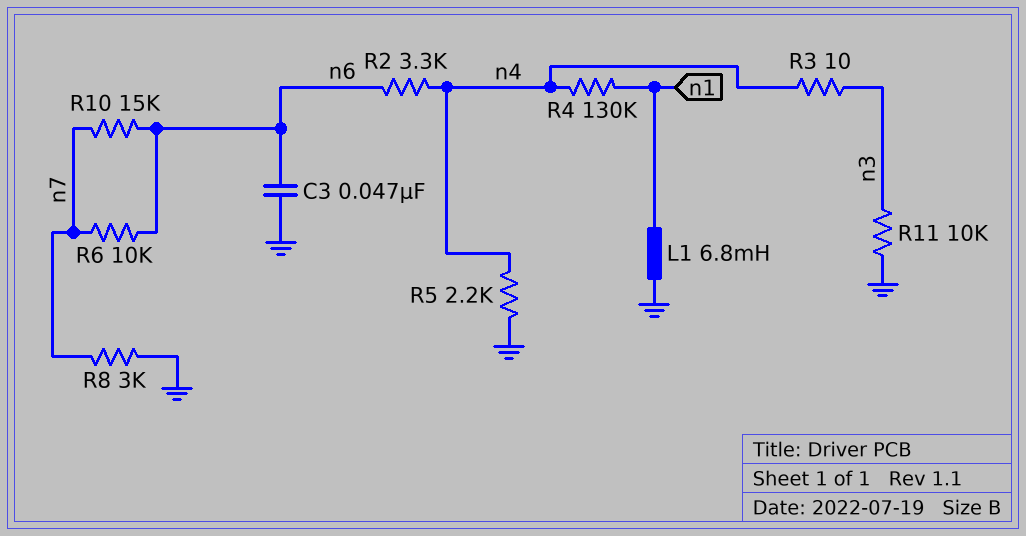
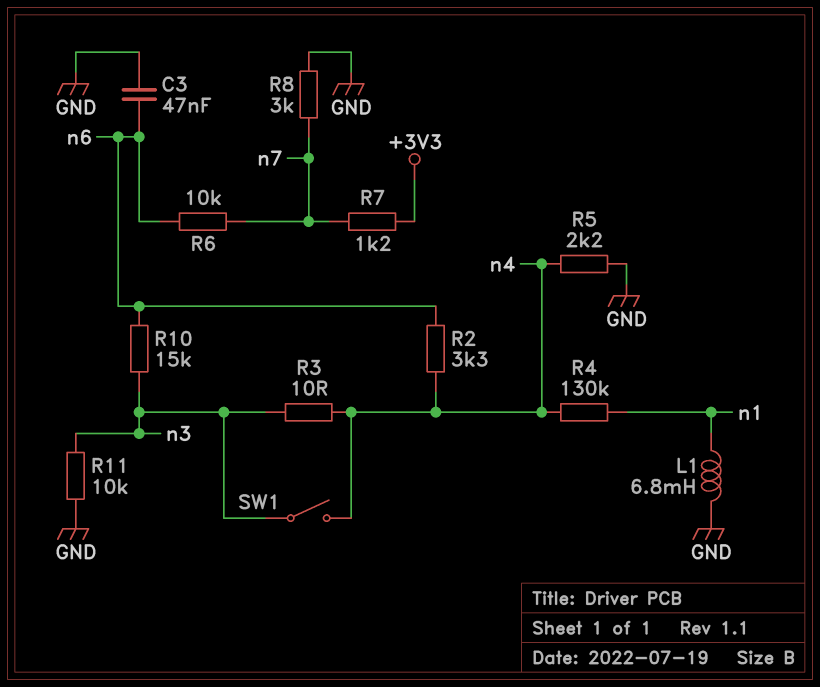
R7: none -> 1.2k (+3V3, n7)
R10: 15k (n6, n7) -> 15k (n3, n6)
SW1: none -> switch (n3, n4)

